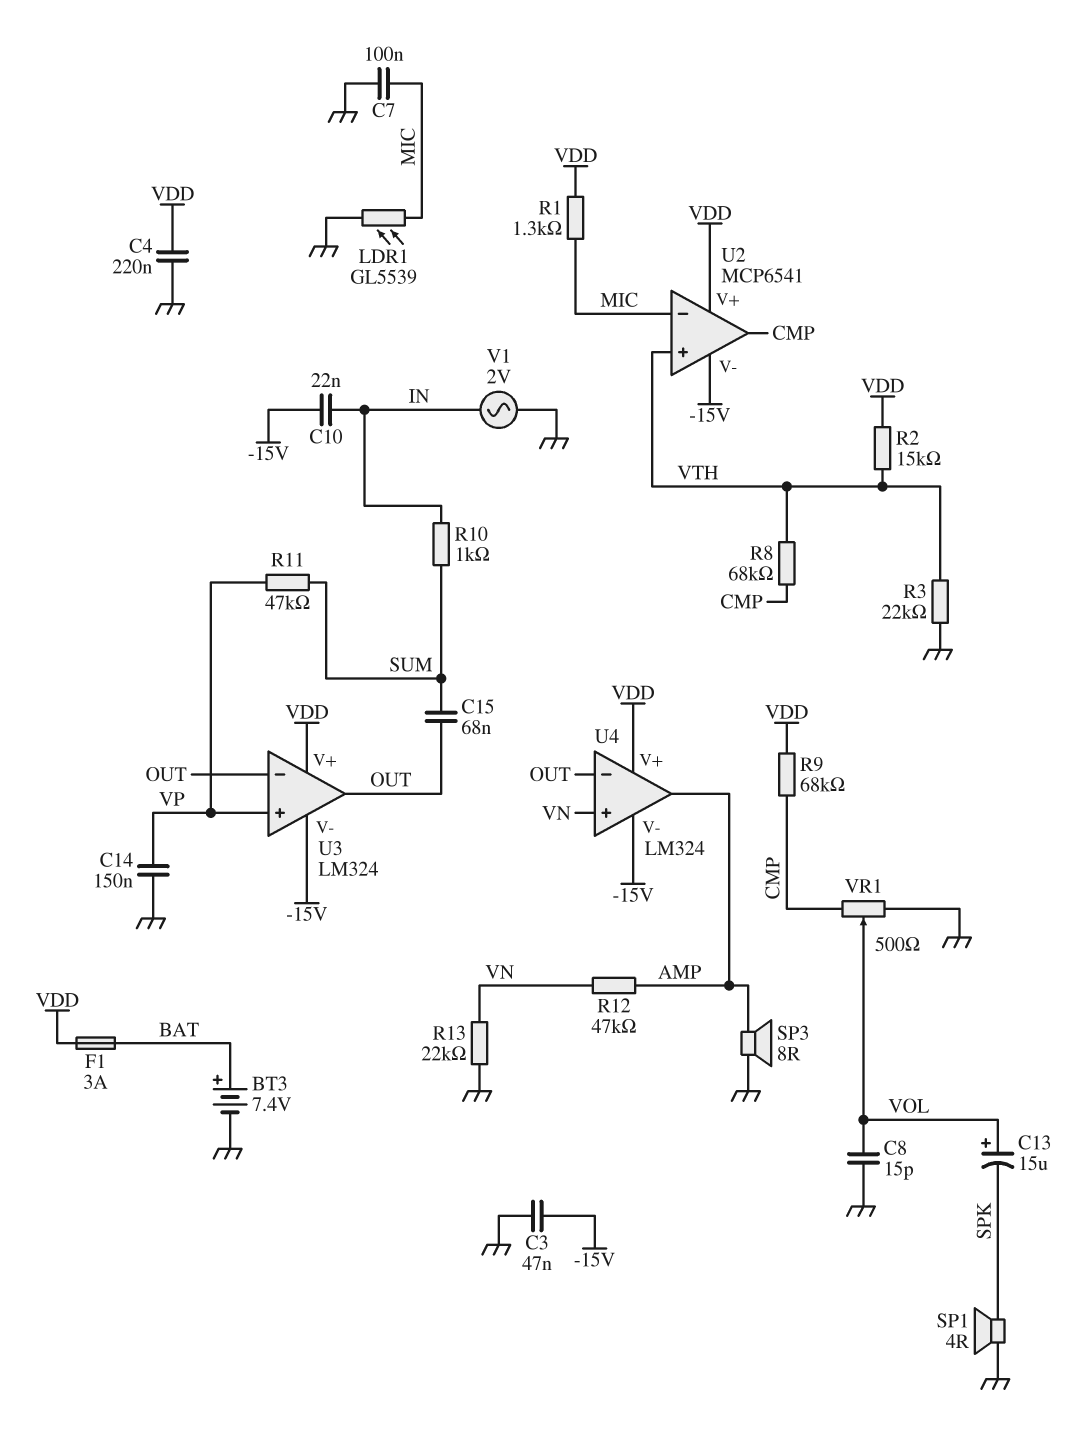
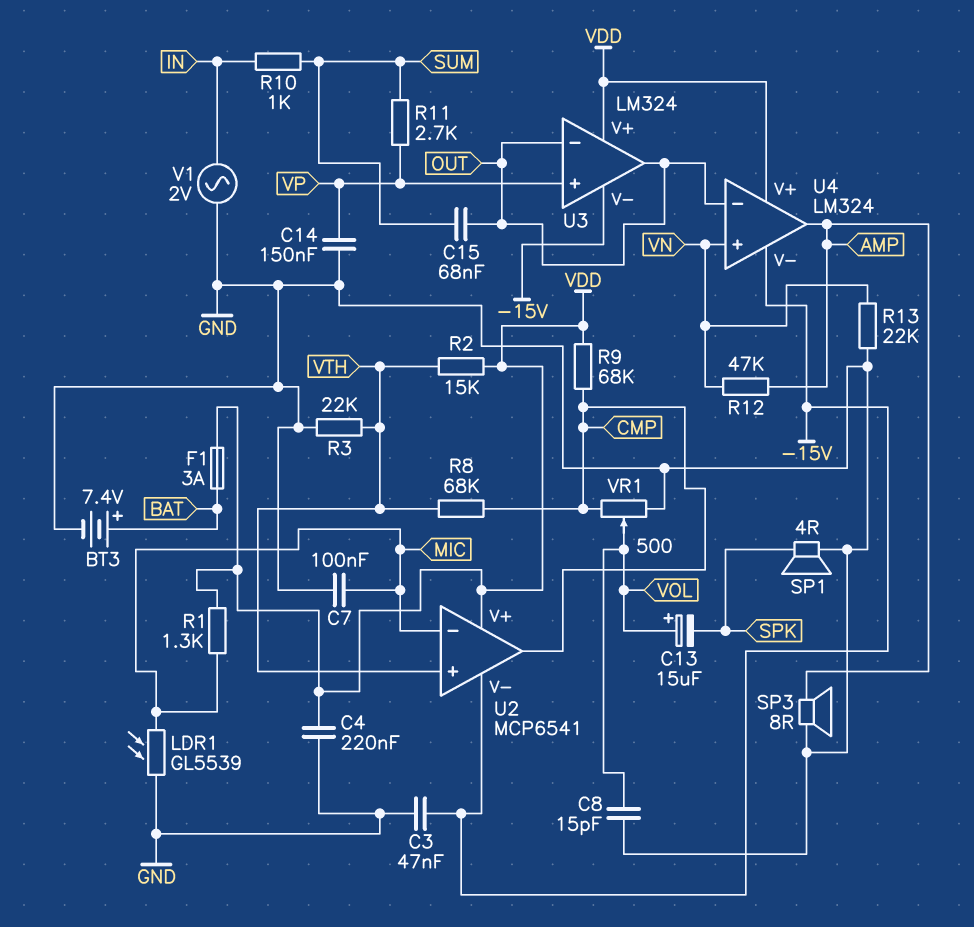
C10: 22nF (-15V, IN) -> none
R11: 47k (SUM, VP) -> 2.7k (SUM, VP)

